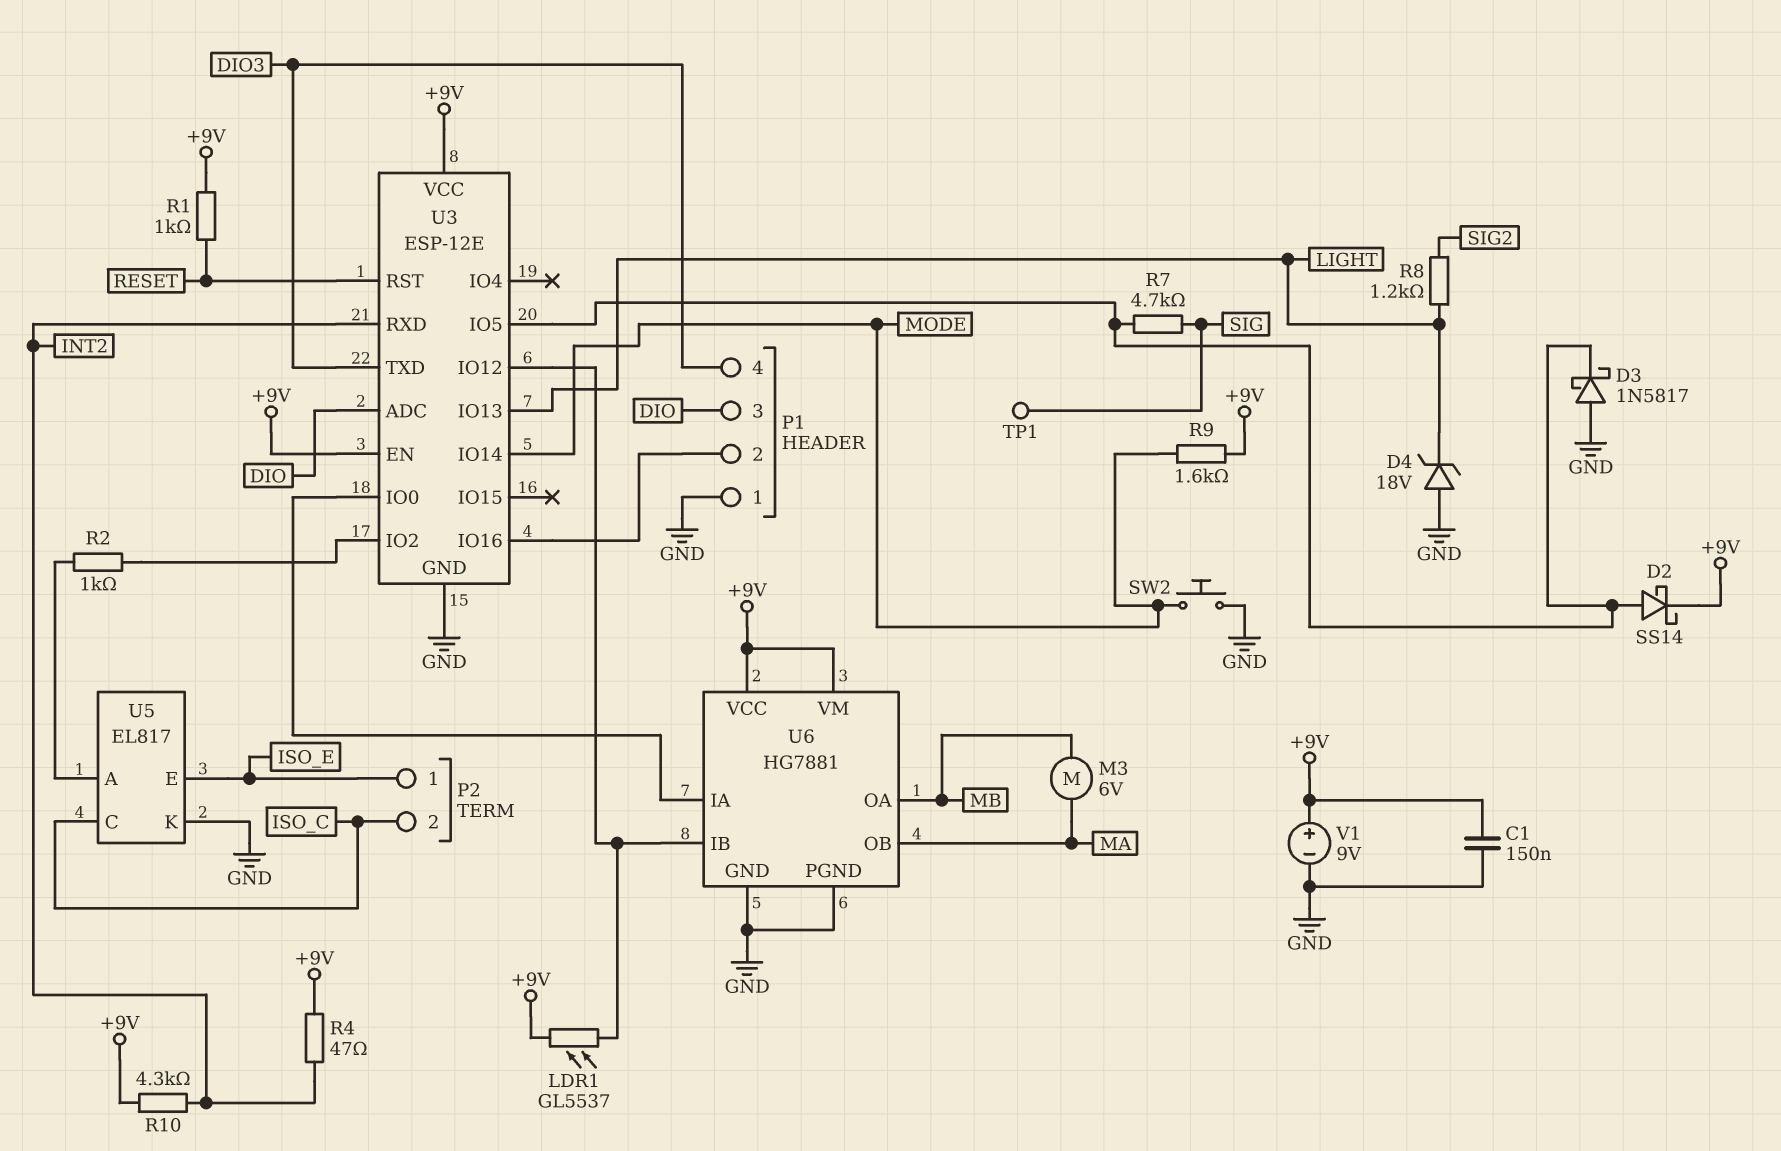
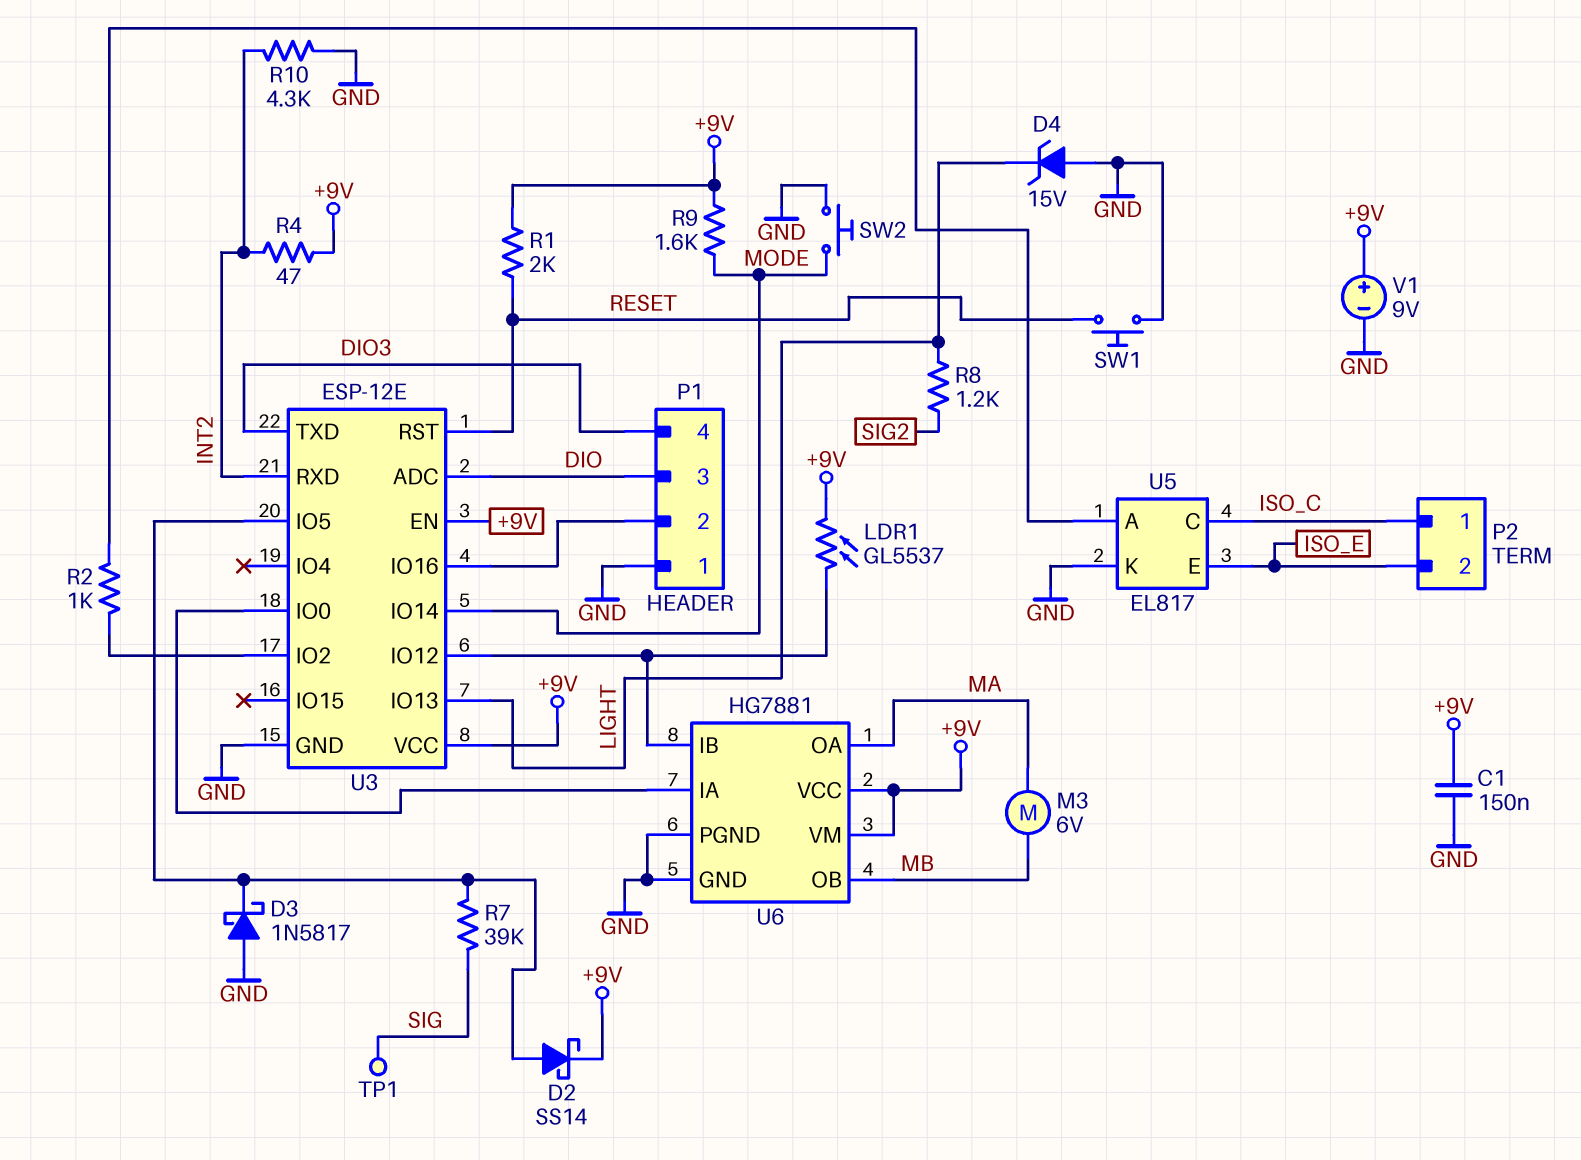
D4: zener 18V (A GND, K LIGHT) -> zener 15V (A GND, K LIGHT)
P2 pin 1: ISO_E -> ISO_C
P2 pin 2: ISO_C -> ISO_E
R1: 1k (+9V, RESET) -> 2k (+9V, RESET)
R7: 4.7k (SIG, U3/IO5) -> 39k (SIG, U3/IO5)
R10: 4.3k (+9V, INT2) -> 4.3k (GND, INT2)
SW1: none -> button (GND, RESET)
U6 pin OA: MB -> MA
U6 pin OB: MA -> MB

